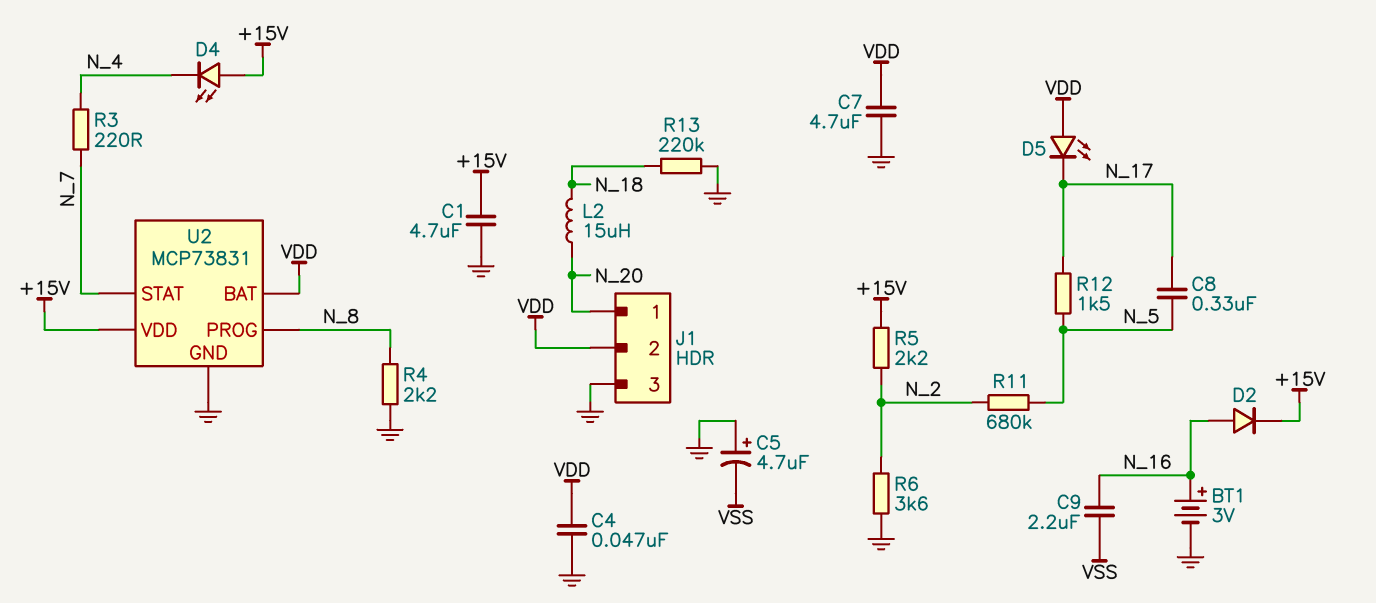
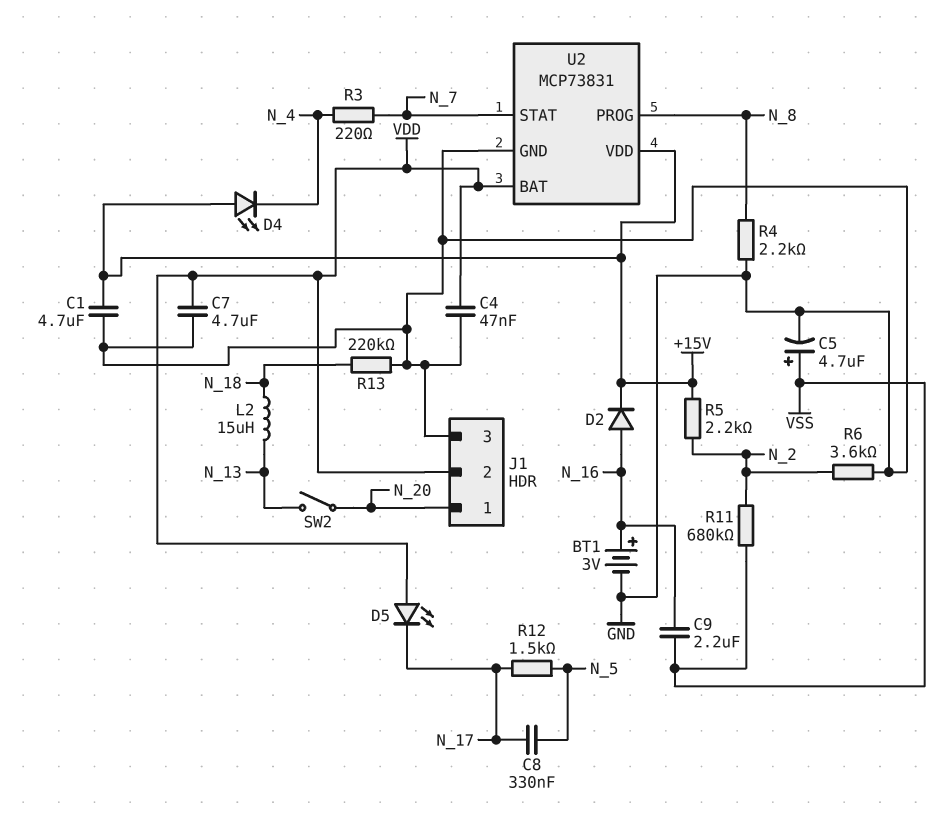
C5: 4.7uF (plus GND, minus VSS) -> 4.7uF (plus VSS, minus GND)
L2: 15uH (N_18, N_20) -> 15uH (N_13, N_18)
R11: 680k (N_2, N_5) -> 680k (N_2, VSS)
SW2: none -> switch (N_13, N_20)

